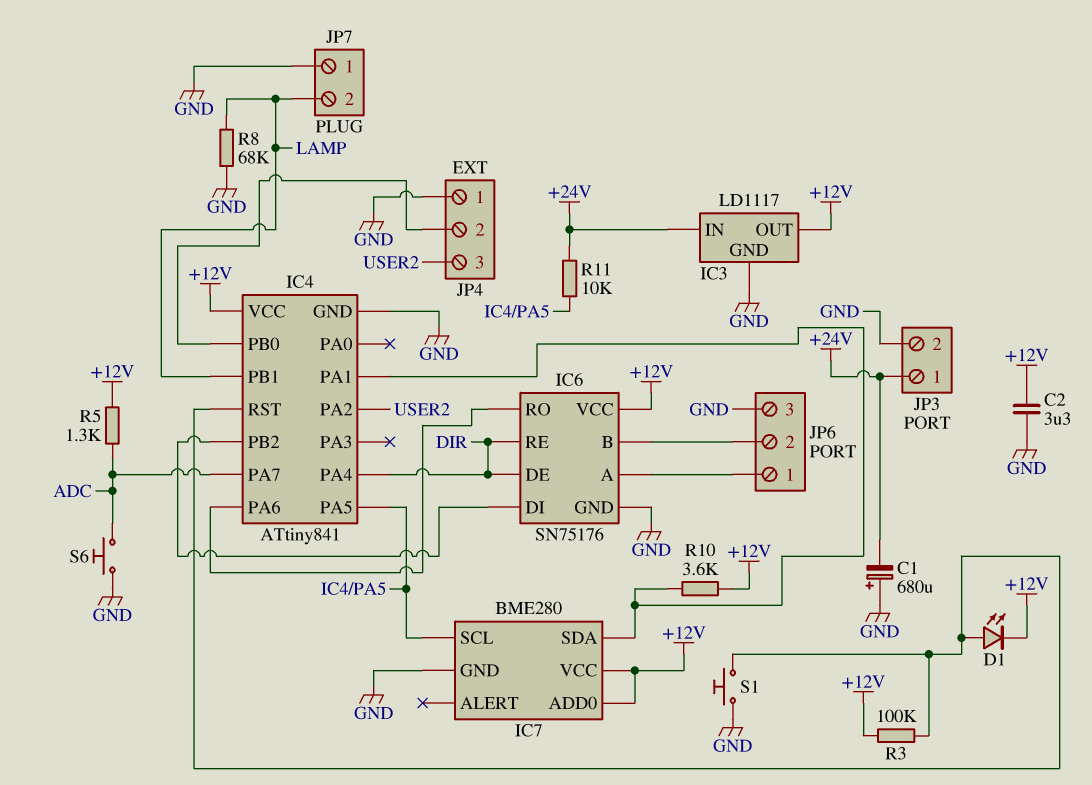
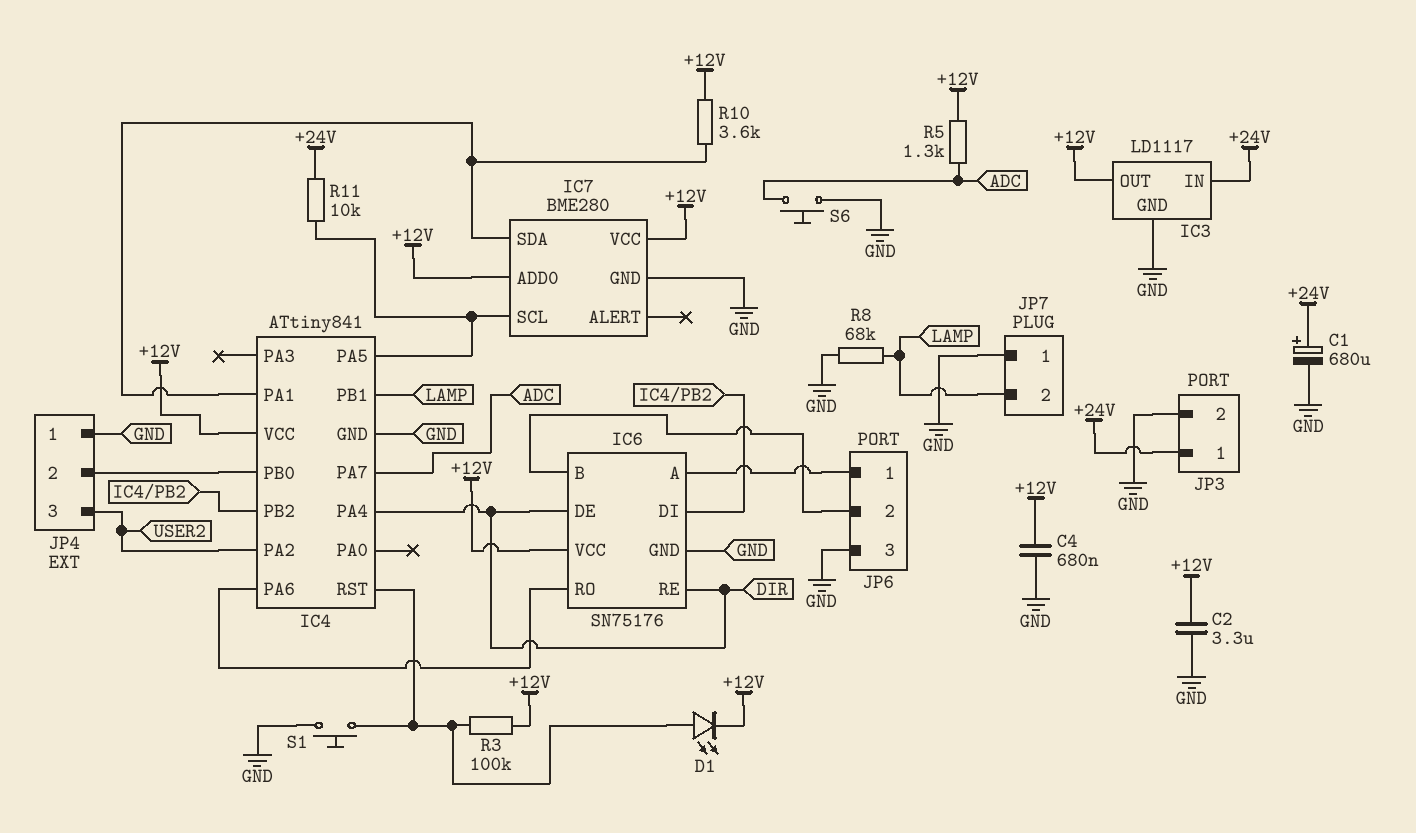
C1: 680uF (plus GND, minus +24V) -> 680uF (plus +24V, minus GND)
C4: none -> 680nF (+12V, GND)

